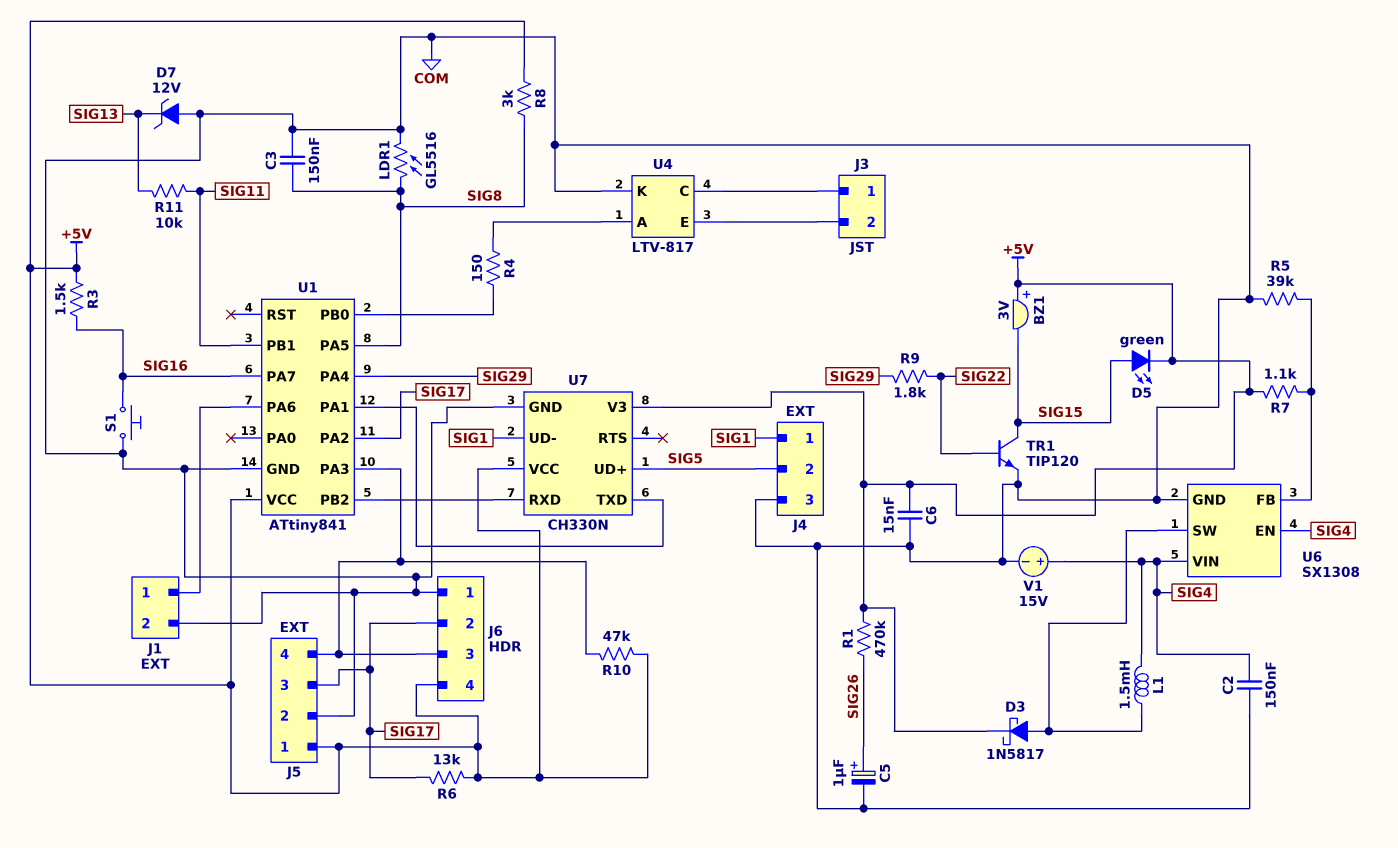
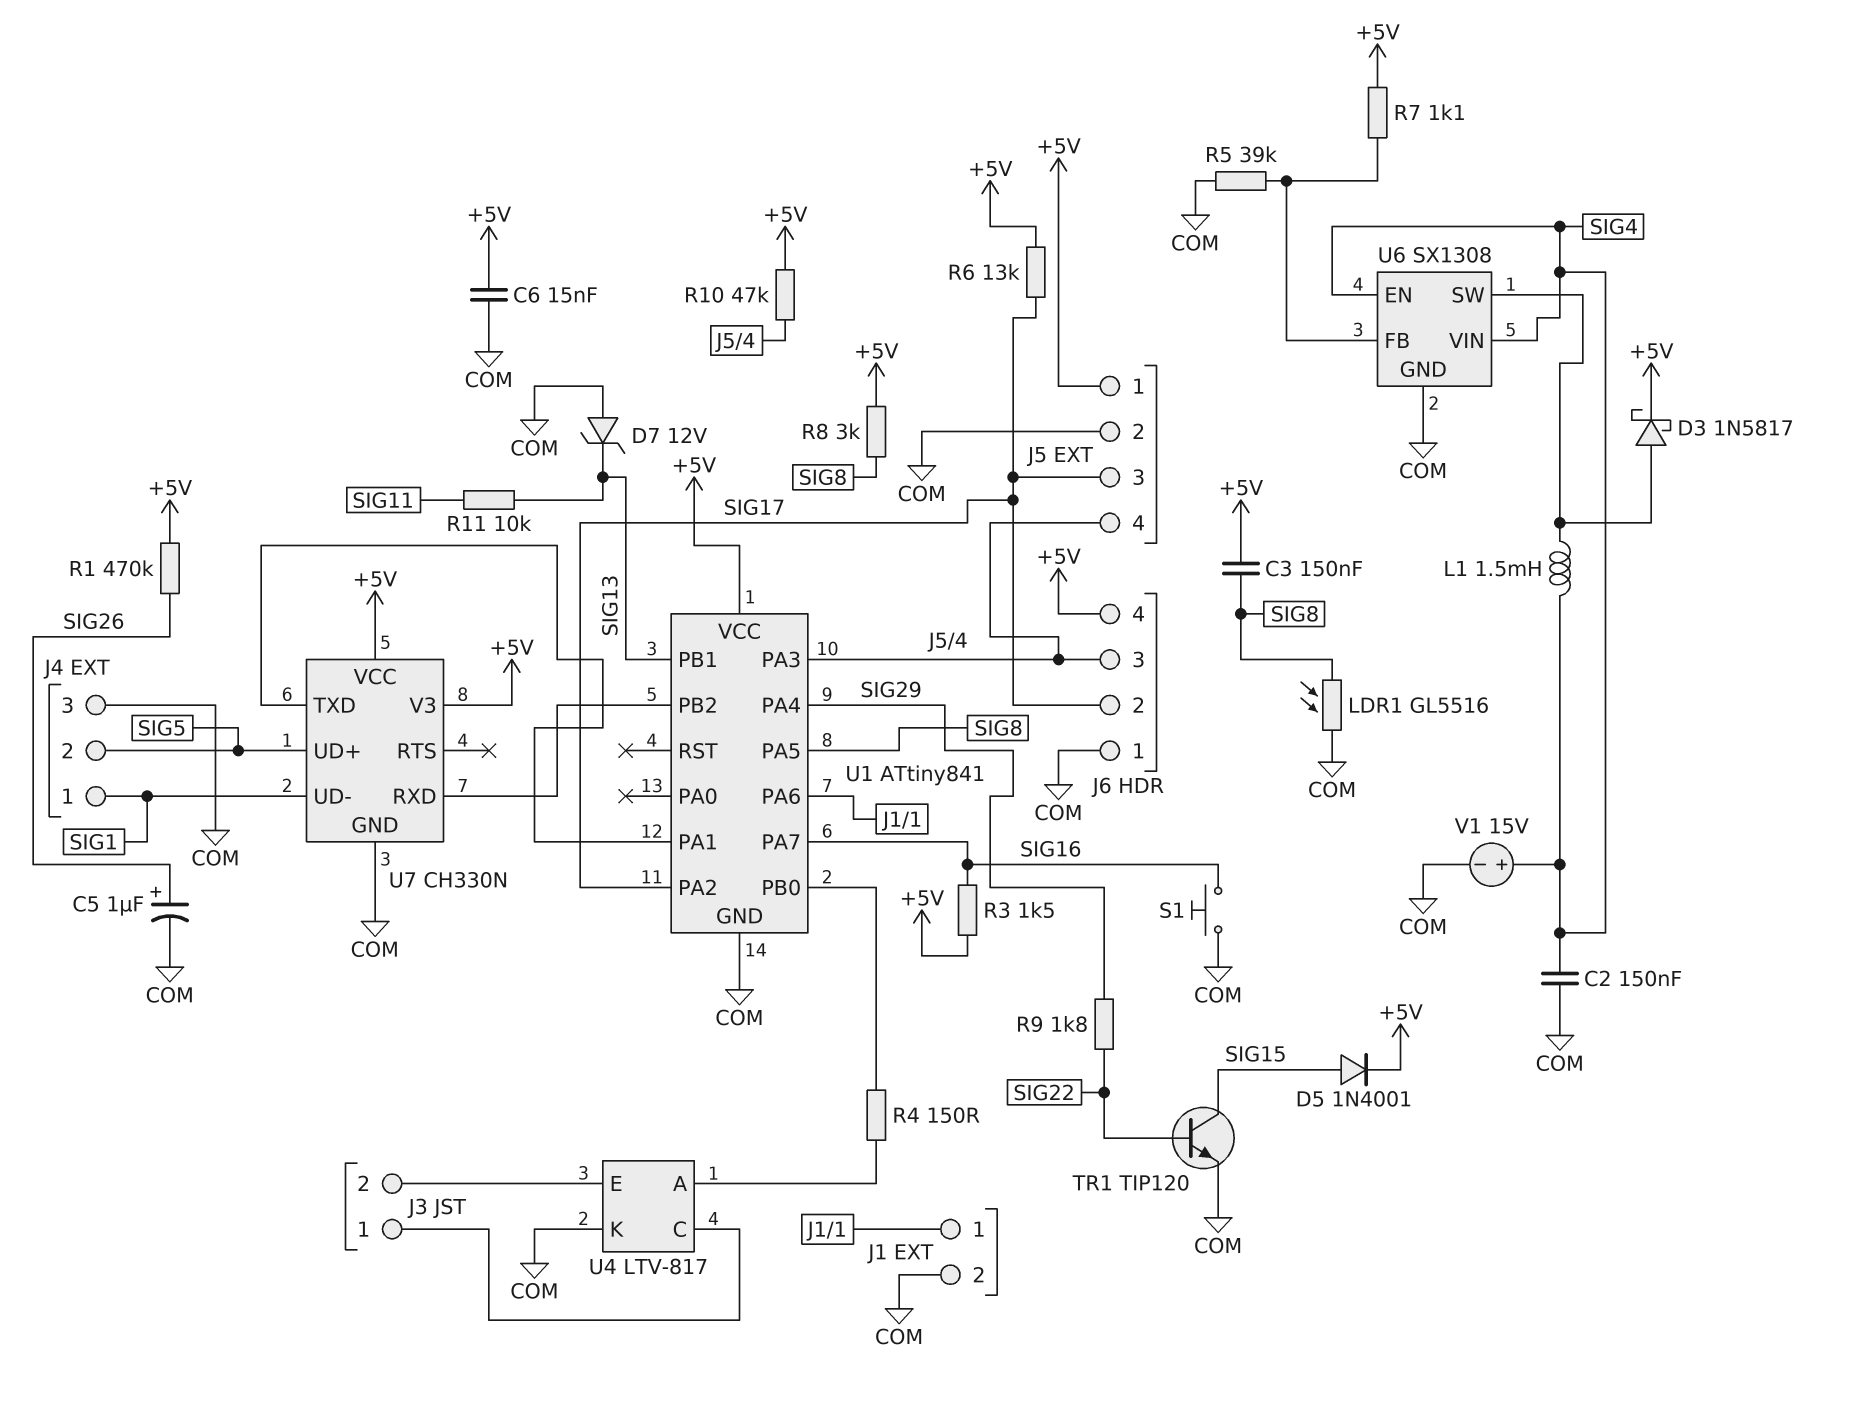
BZ1: buzzer 3V (plus +5V, minus SIG15) -> none
C3: 150nF (COM, SIG8) -> 150nF (+5V, SIG8)
D5: LED green (A SIG15, K +5V) -> diode 1N4001 (A SIG15, K +5V)
U1 pin PB1: SIG11 -> SIG13

